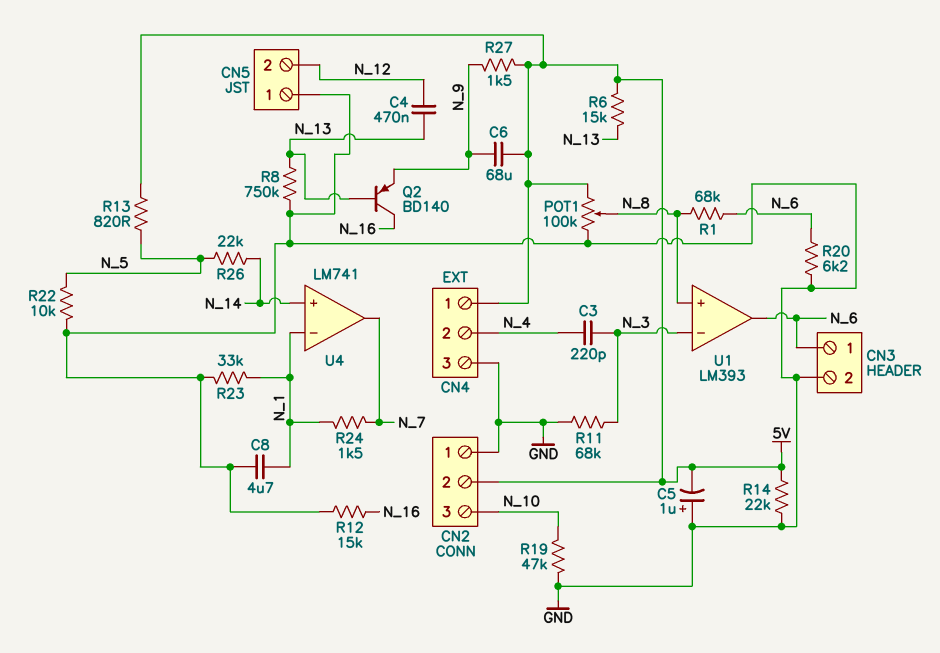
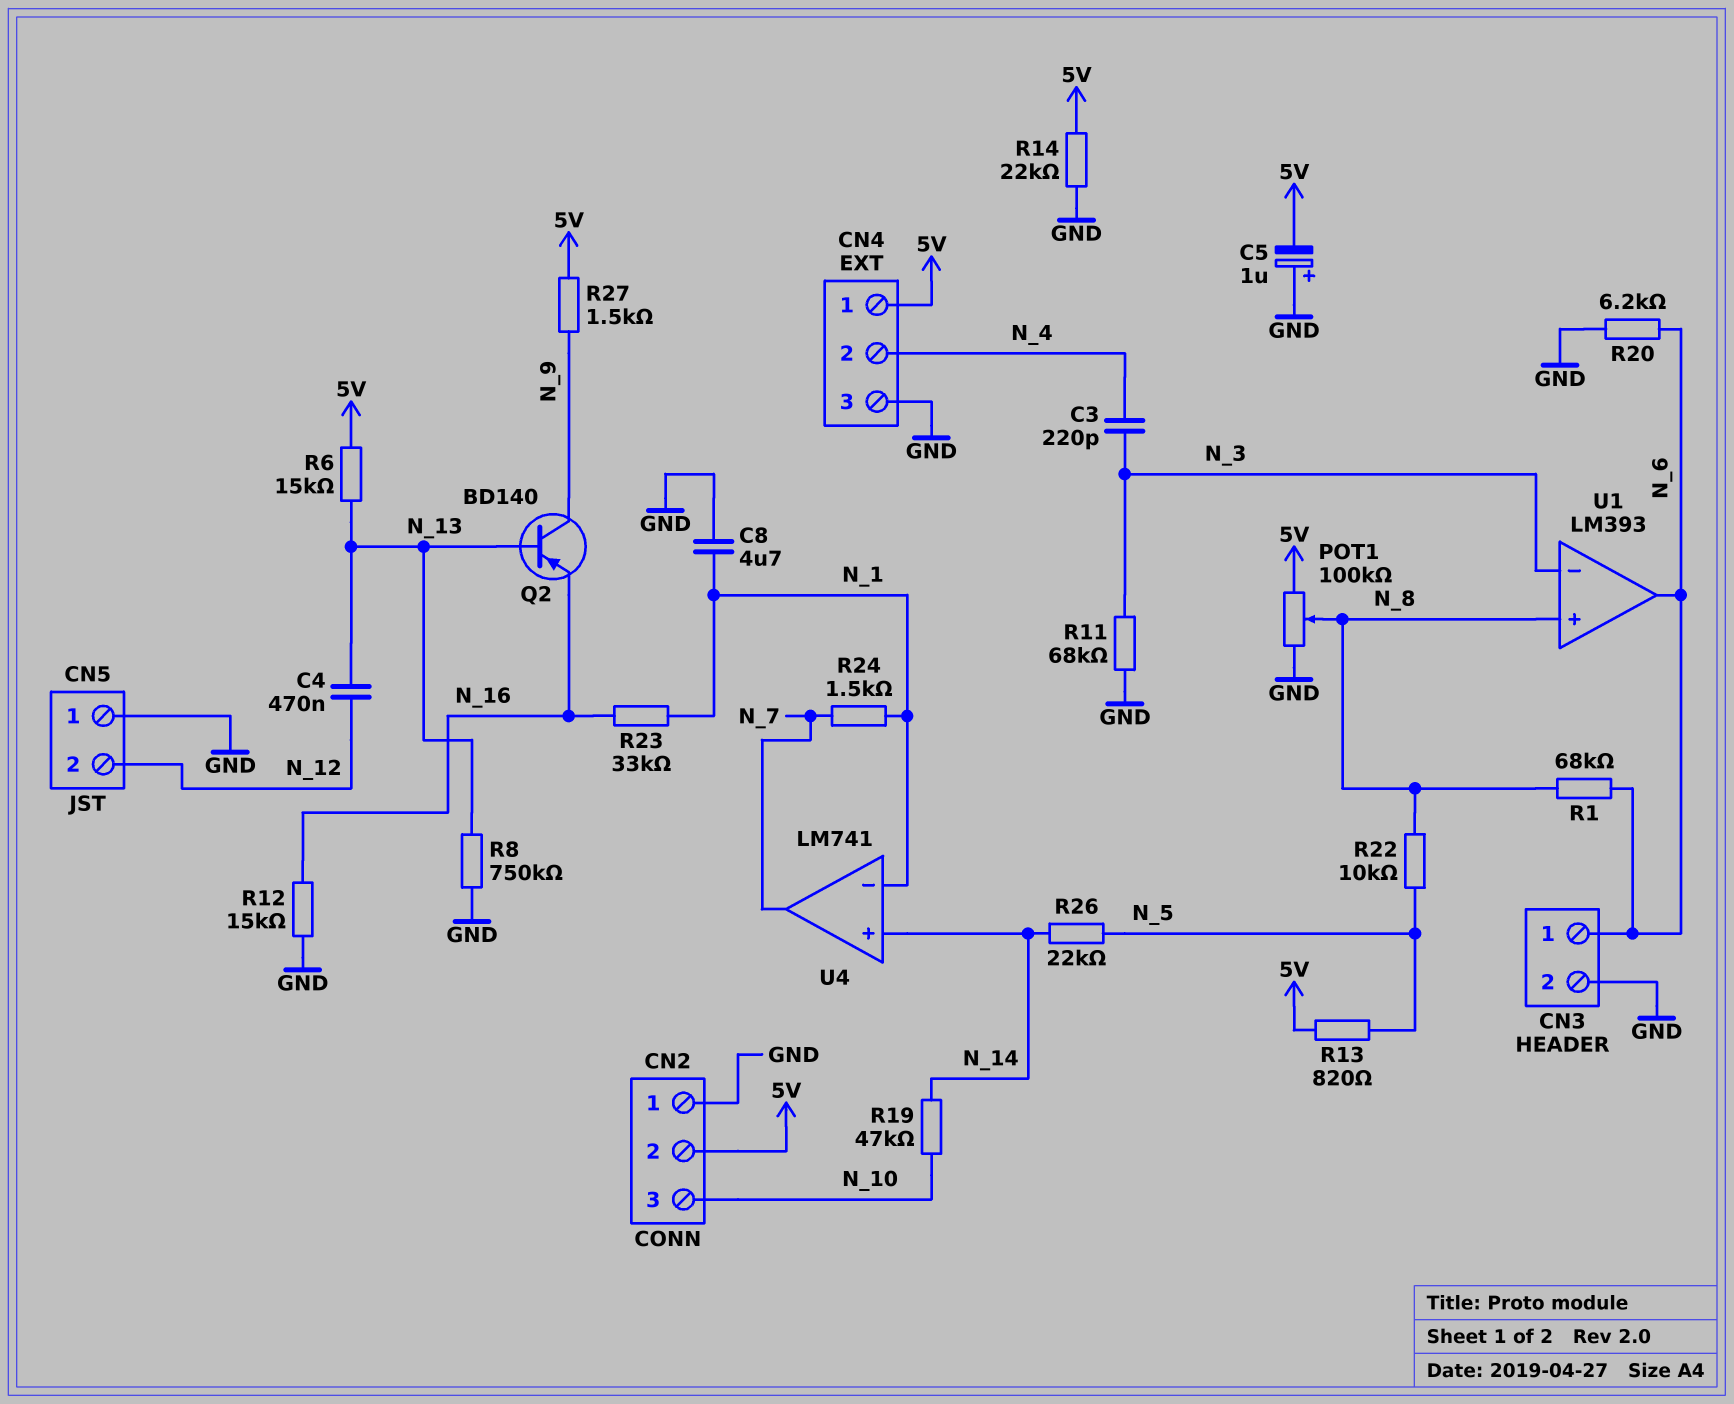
C6: 68uF (5V, N_9) -> none
Q2: PNP BD140 (B N_13, C N_16, E N_9) -> PNP BD140 (B N_13, C N_9, E N_16)
R19: 47k (GND, N_10) -> 47k (N_10, N_14)
R22: 10k (GND, N_5) -> 10k (N_5, N_8)
R23: 33k (GND, N_1) -> 33k (N_1, N_16)

